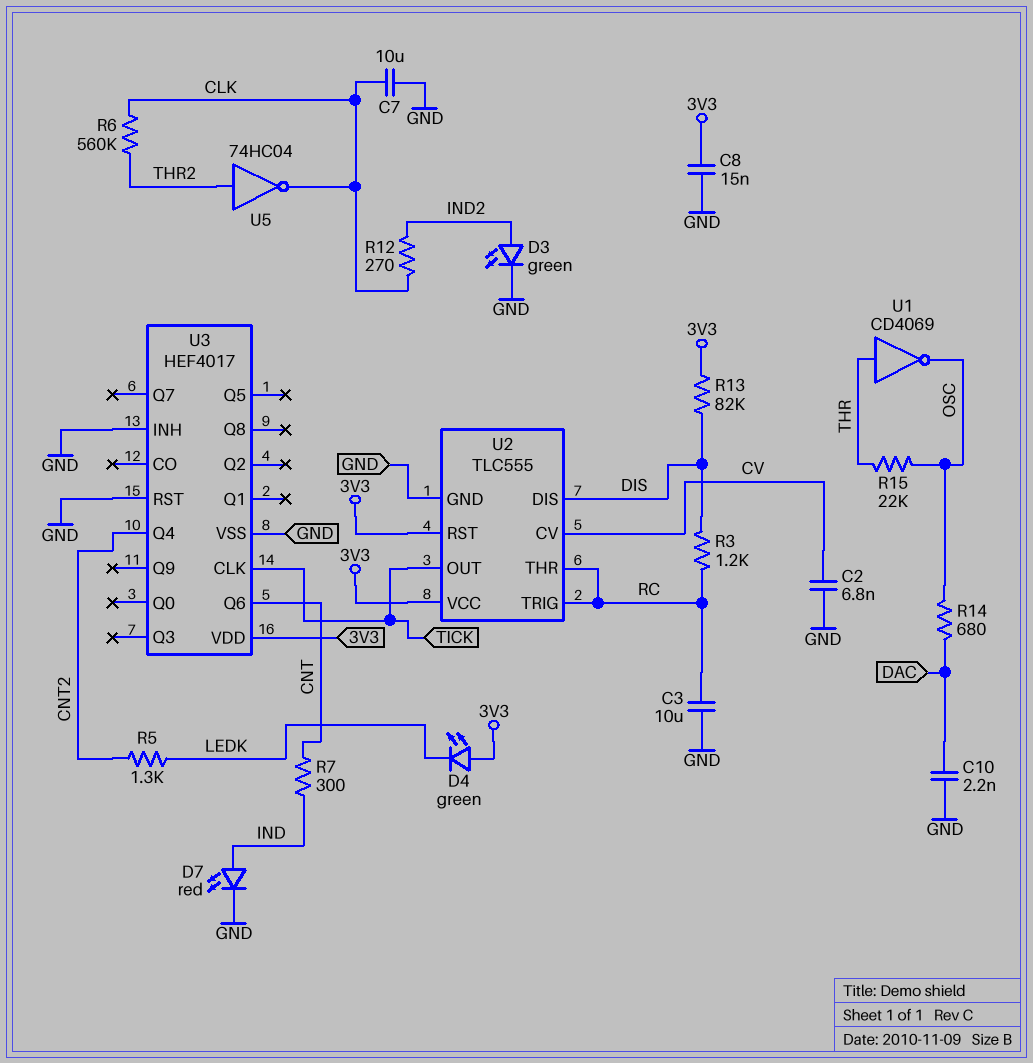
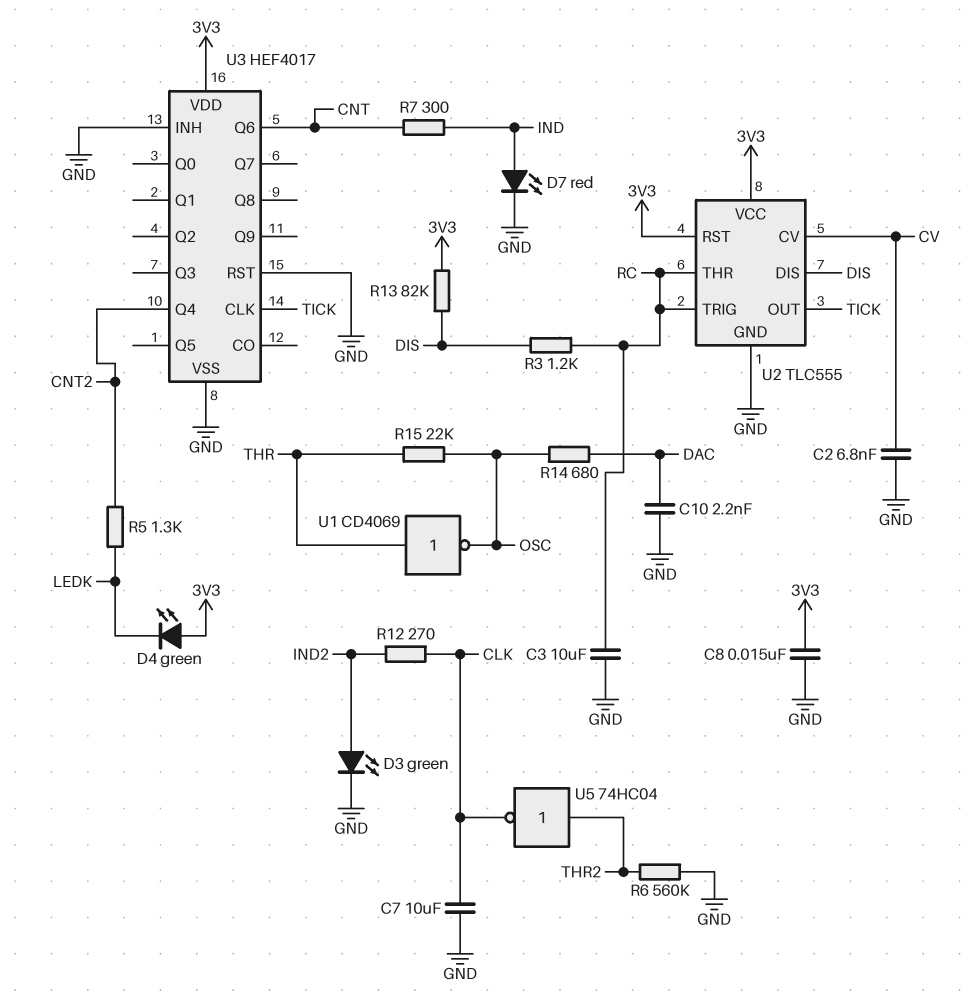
R6: 560k (CLK, THR2) -> 560k (GND, THR2)

